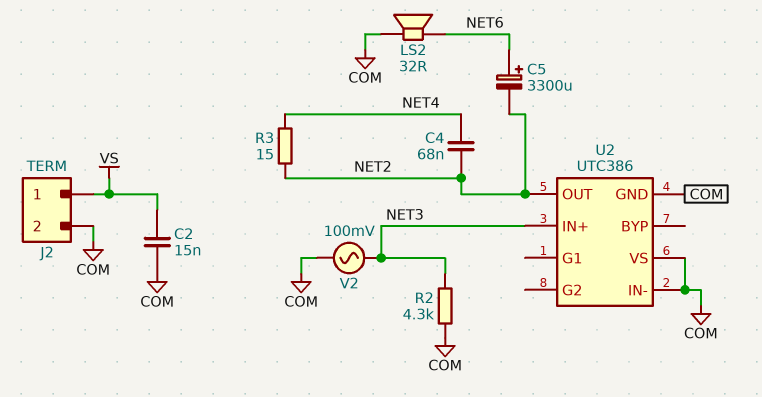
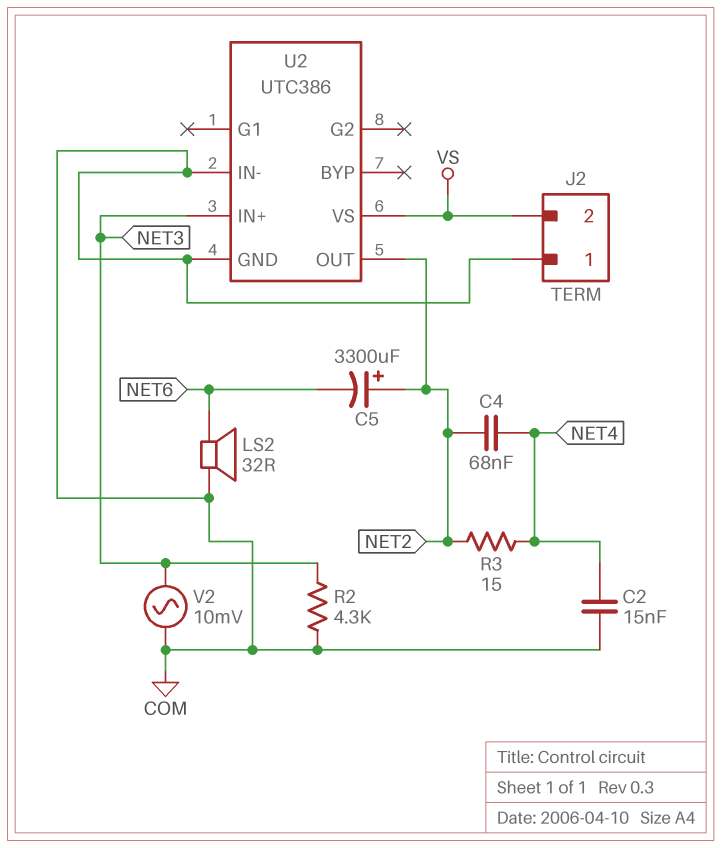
C2: 15nF (COM, VS) -> 15nF (COM, NET4)
C5: 3300uF (plus NET6, minus NET2) -> 3300uF (plus NET2, minus NET6)
J2 pin 1: VS -> COM
J2 pin 2: COM -> VS
U2 pin VS: COM -> VS
V2: AC 100mV (COM, NET3) -> AC 10mV (COM, NET3)

